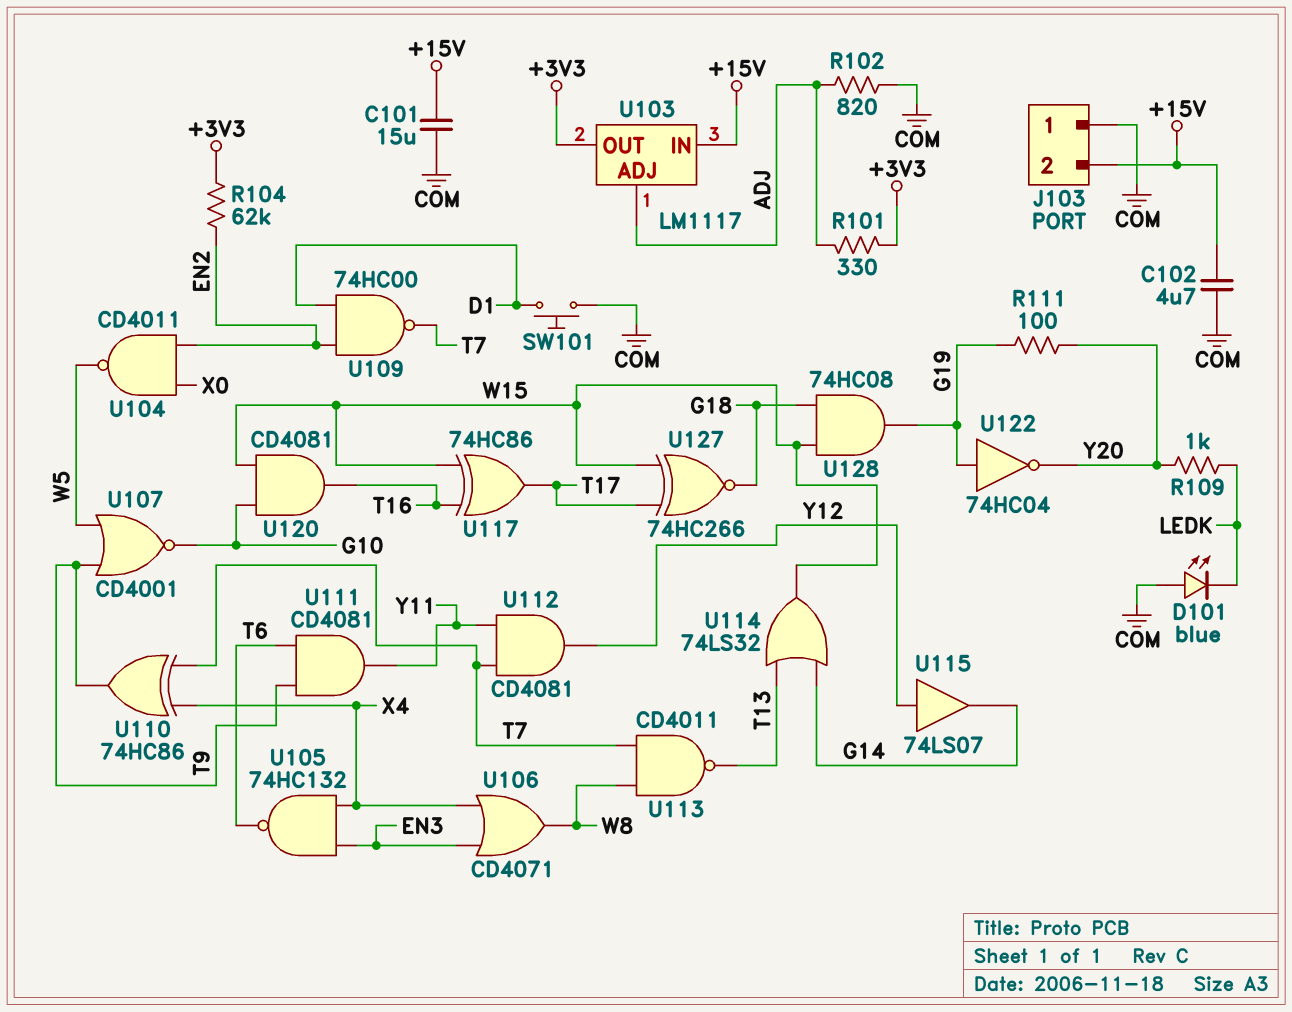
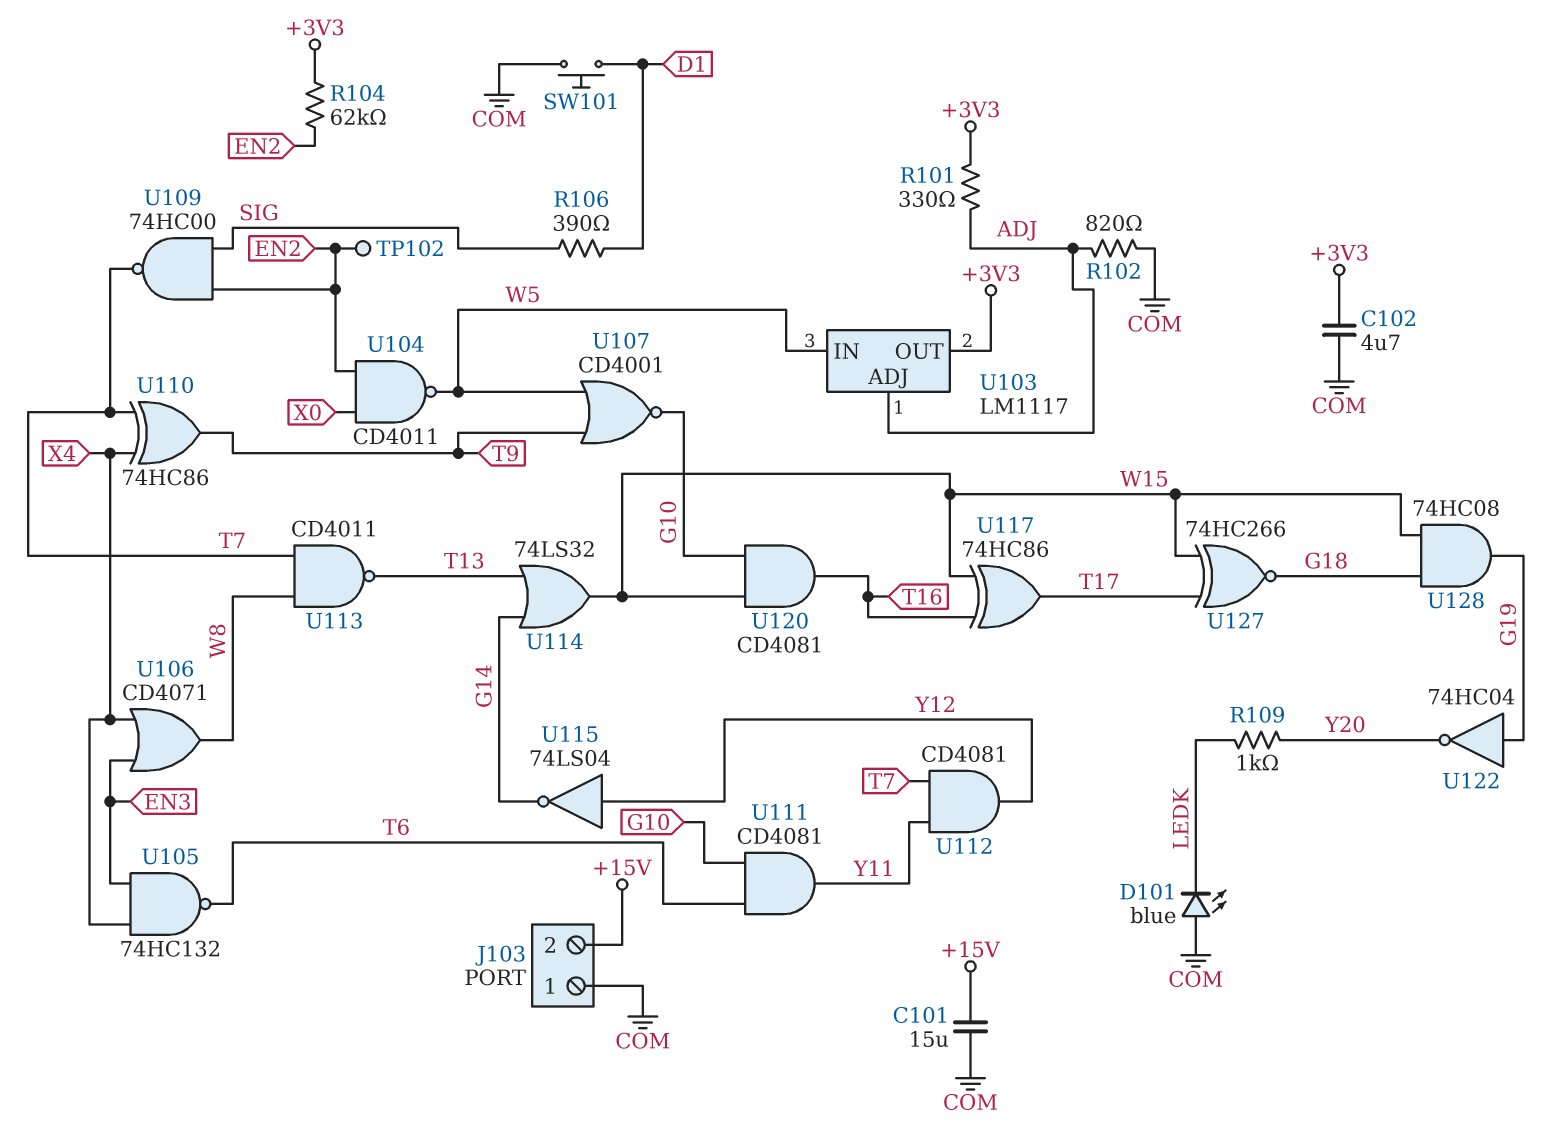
C102: 4.7uF (+15V, COM) -> 4.7uF (+3V3, COM)
R106: none -> 390 (D1, SIG)
R111: 100 (G19, Y20) -> none
TP102: none -> test point (EN2)
U103 pin IN: +15V -> W5
U109: NAND 74HC00 (in D1, in EN2, out T7) -> NAND 74HC00 (in EN2, in SIG, out T7)
U111: AND CD4081 (in T6, in T9, out Y11) -> AND CD4081 (in G10, in T6, out Y11)
U115: buffer 74LS07 (in Y12, out G14) -> NOT 74LS04 (in Y12, out G14)

